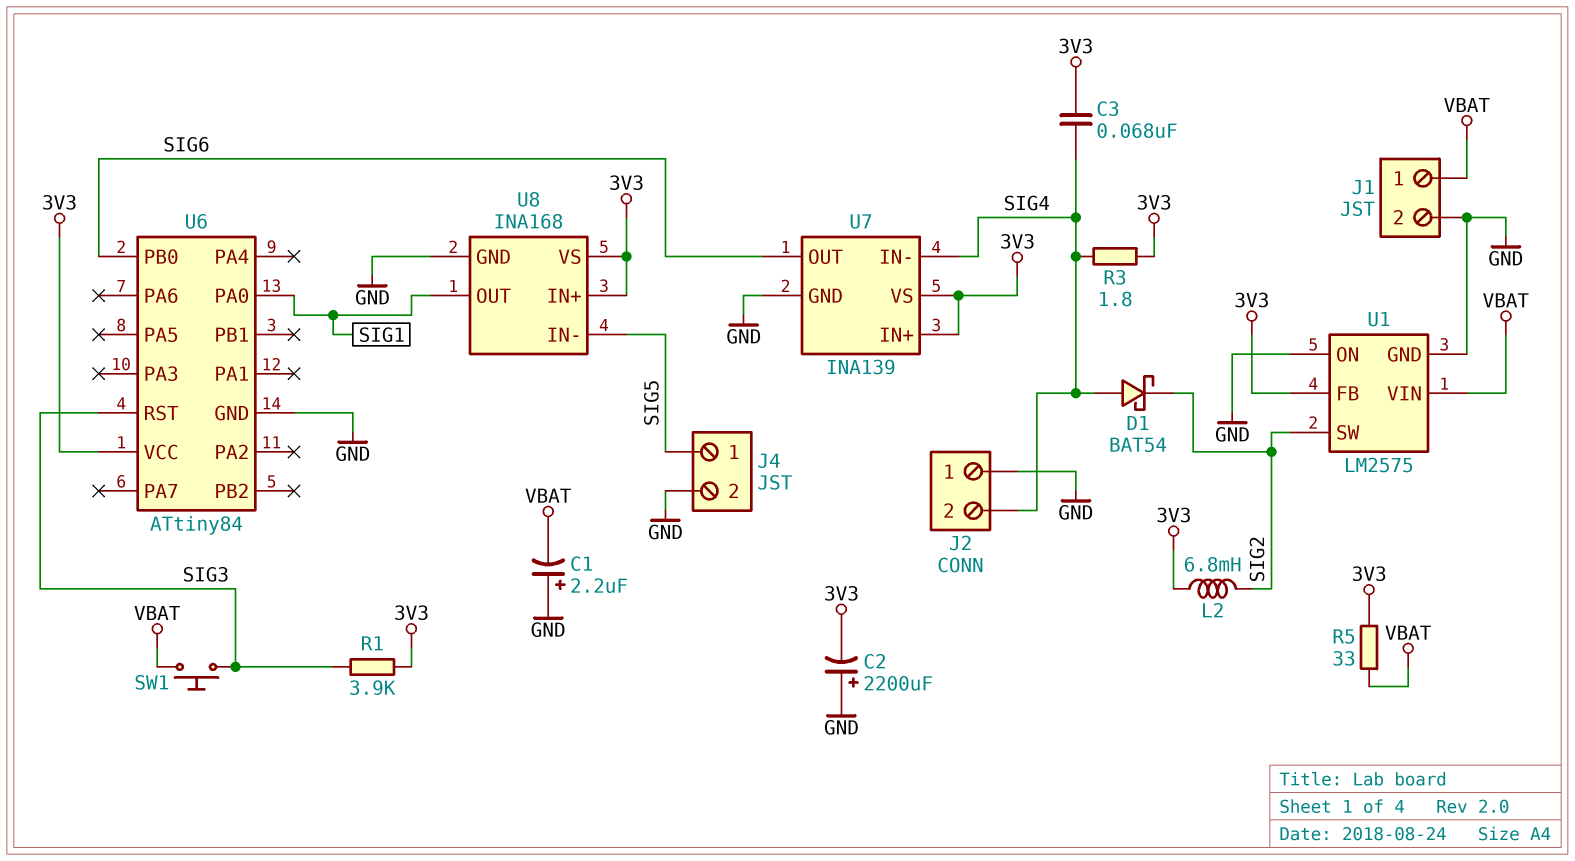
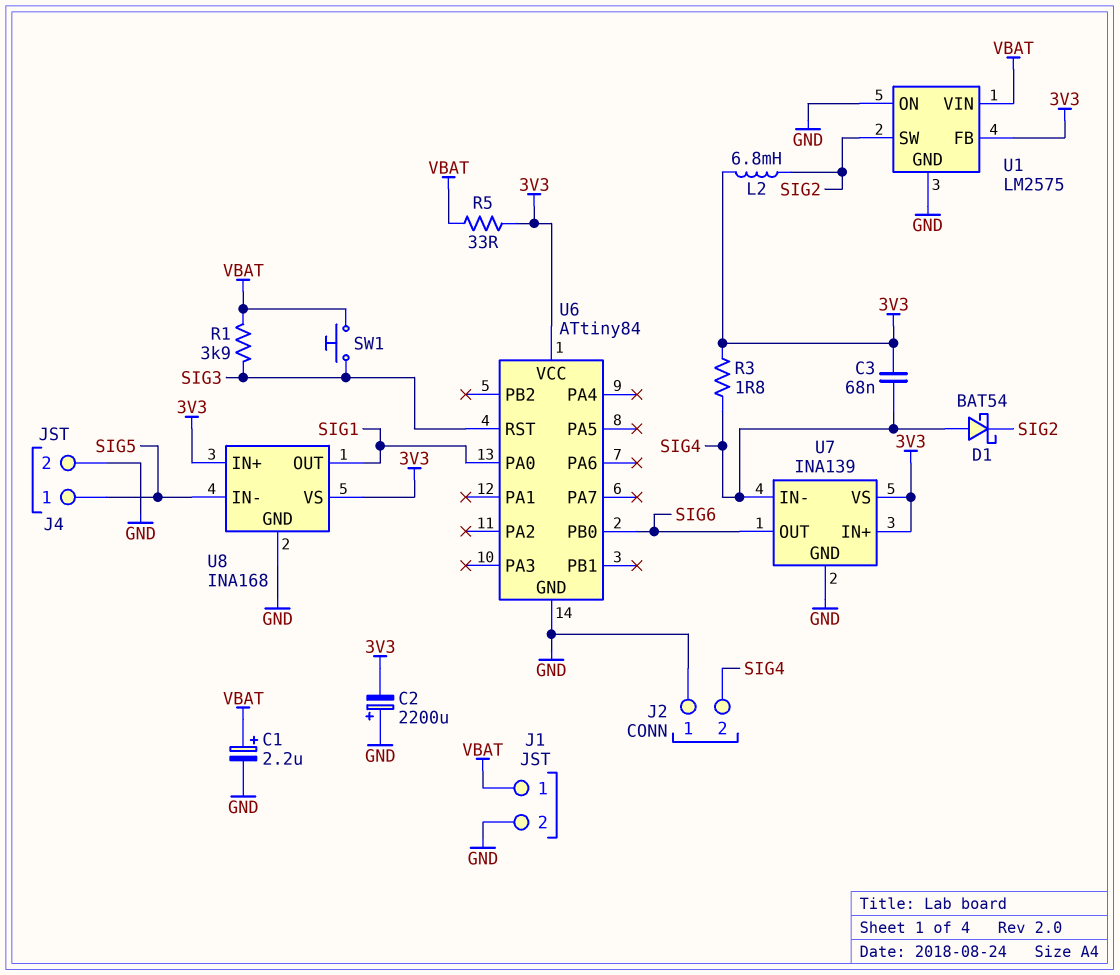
C1: 2.2uF (plus GND, minus VBAT) -> 2.2uF (plus VBAT, minus GND)
R1: 3.9k (3V3, SIG3) -> 3.9k (SIG3, VBAT)

